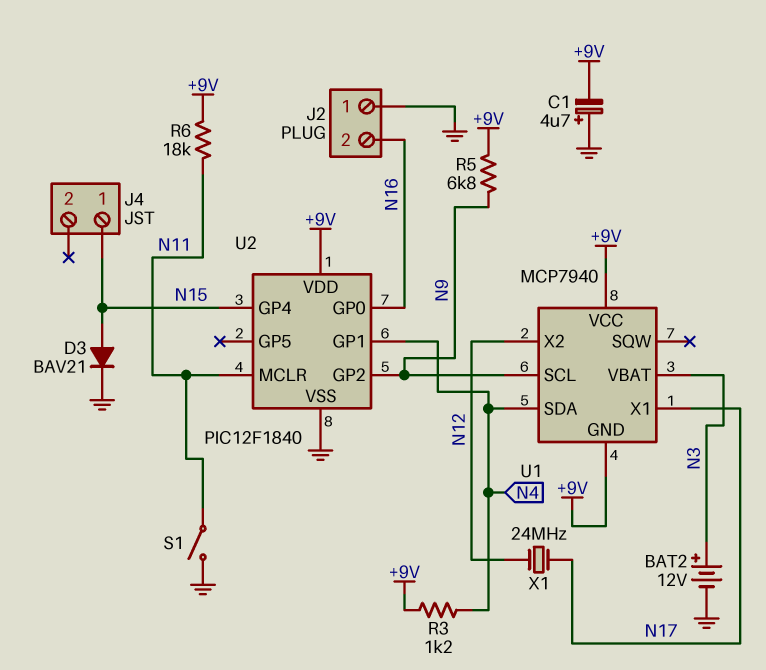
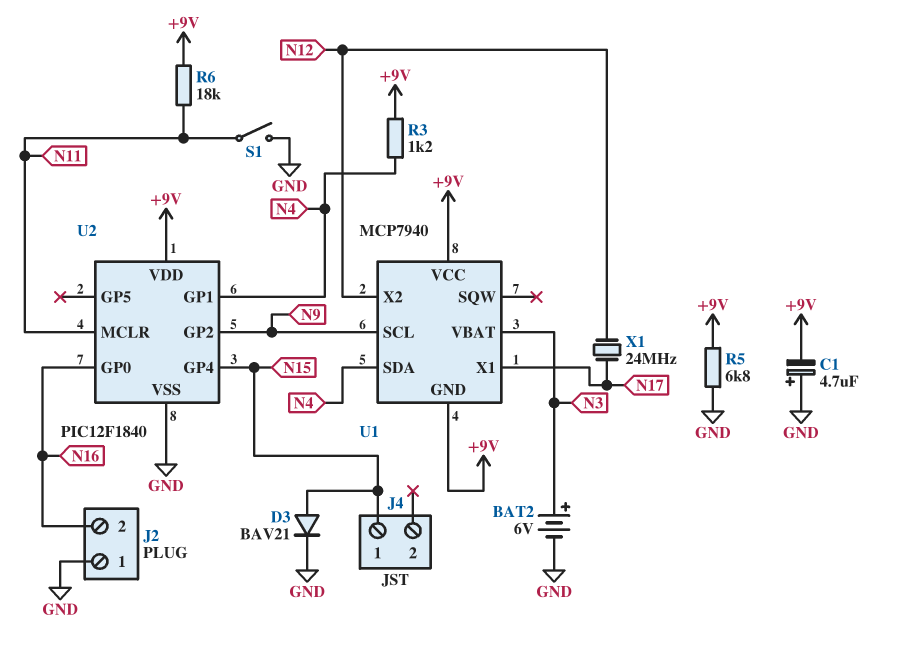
BAT2: 12V (plus N3, minus GND) -> 6V (plus N3, minus GND)
R5: 6.8k (+9V, N9) -> 6.8k (+9V, GND)

